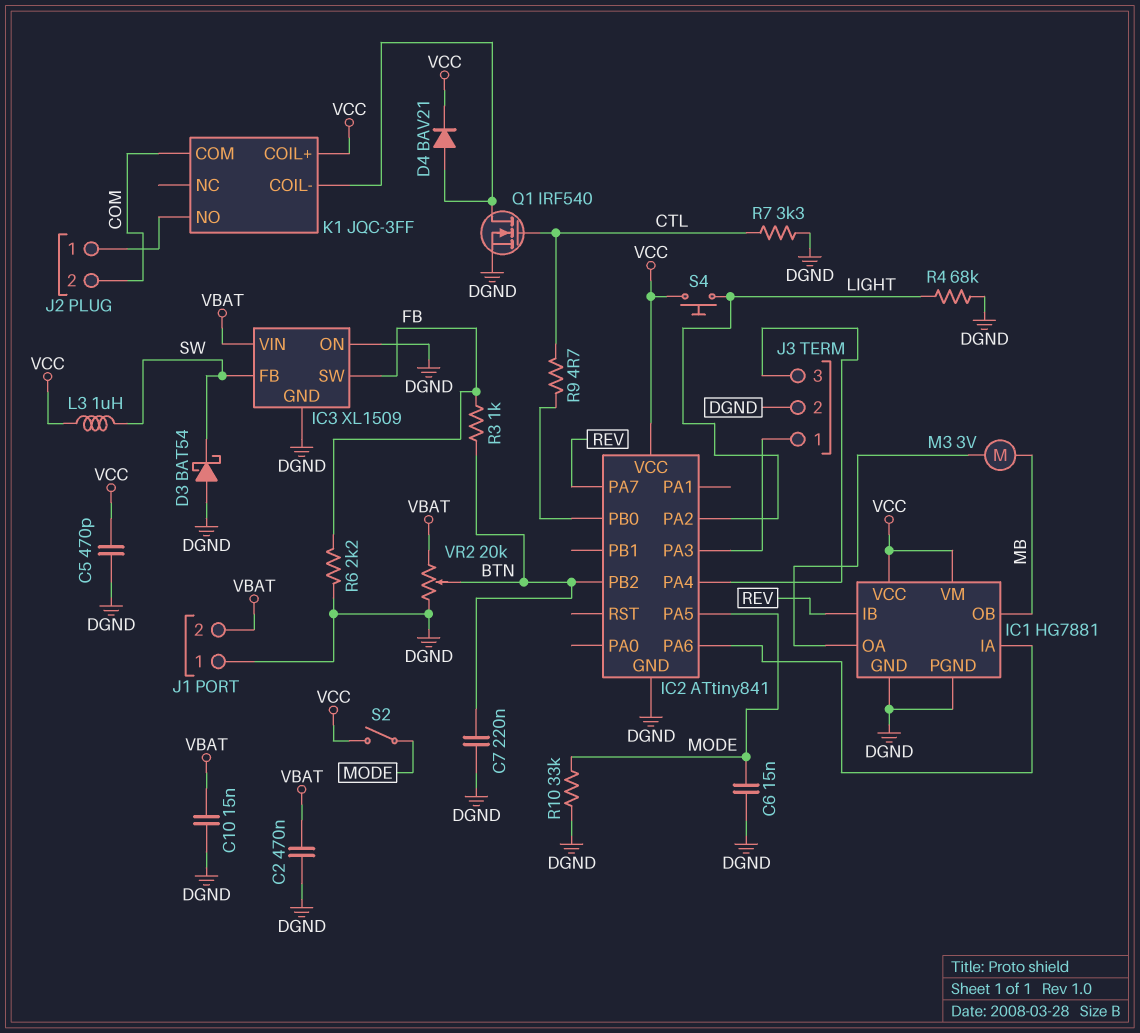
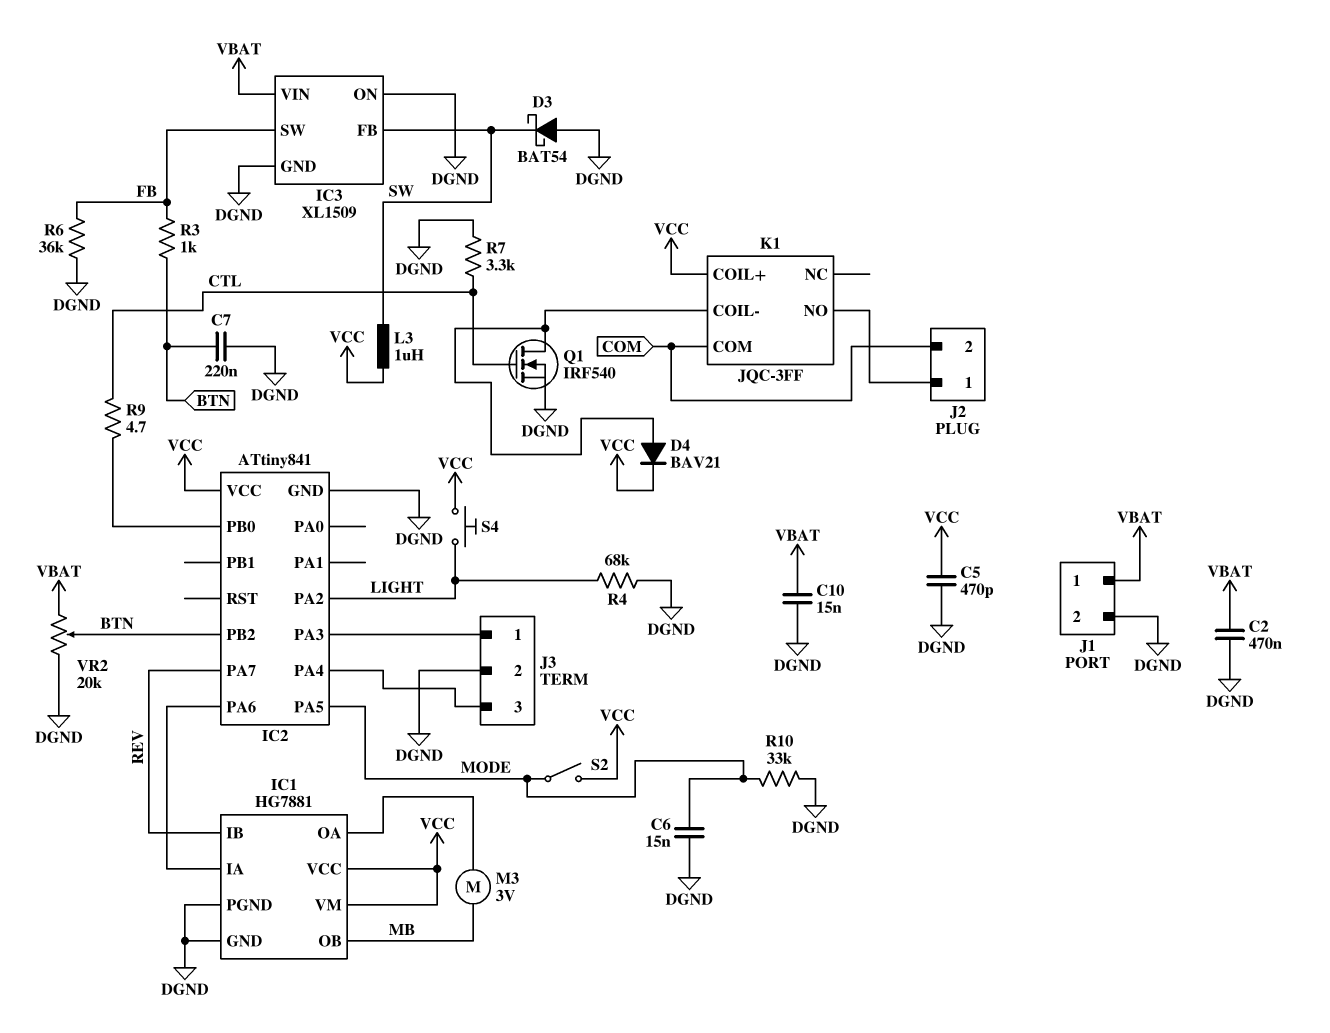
J1 pin 1: DGND -> VBAT
J1 pin 2: VBAT -> DGND
R6: 2.2k (DGND, FB) -> 36k (DGND, FB)

